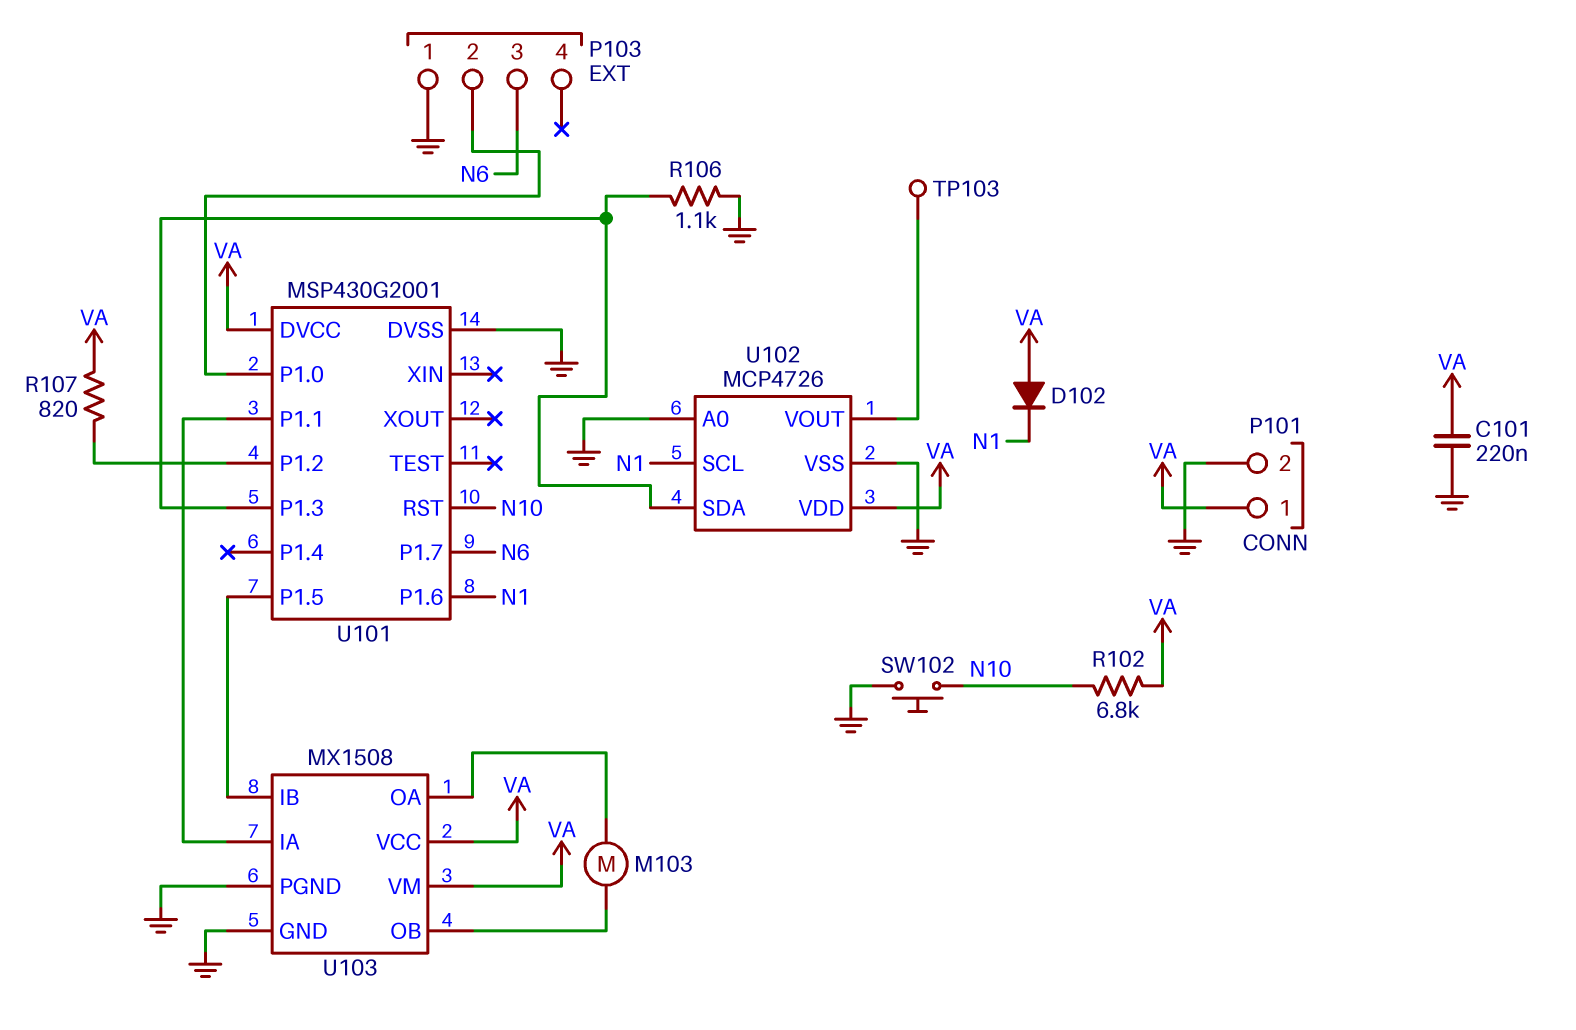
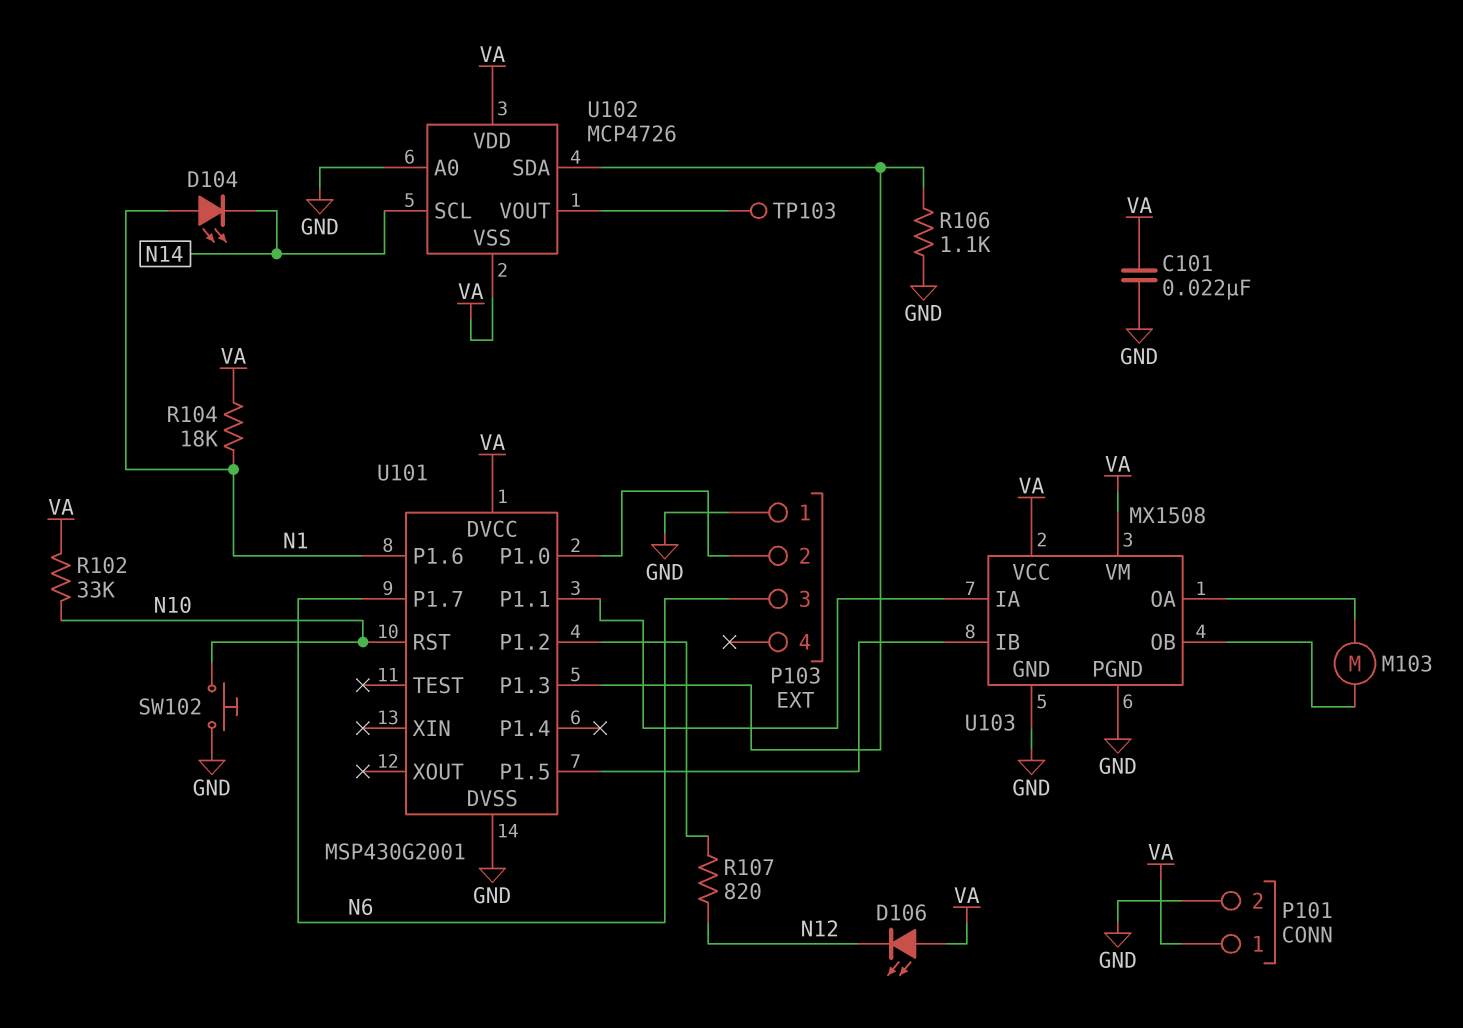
C101: 220nF (GND, VA) -> 22nF (GND, VA)
D102: diode (A VA, K N1) -> none
D104: none -> LED (A N1, K N14)
D106: none -> LED (A VA, K N12)
R102: 6.8k (N10, VA) -> 33k (N10, VA)
R104: none -> 18k (N1, VA)
R107: 820 (U101/P1.2, VA) -> 820 (N12, U101/P1.2)
U102 pin SCL: N1 -> N14
U102 pin VSS: GND -> VA

